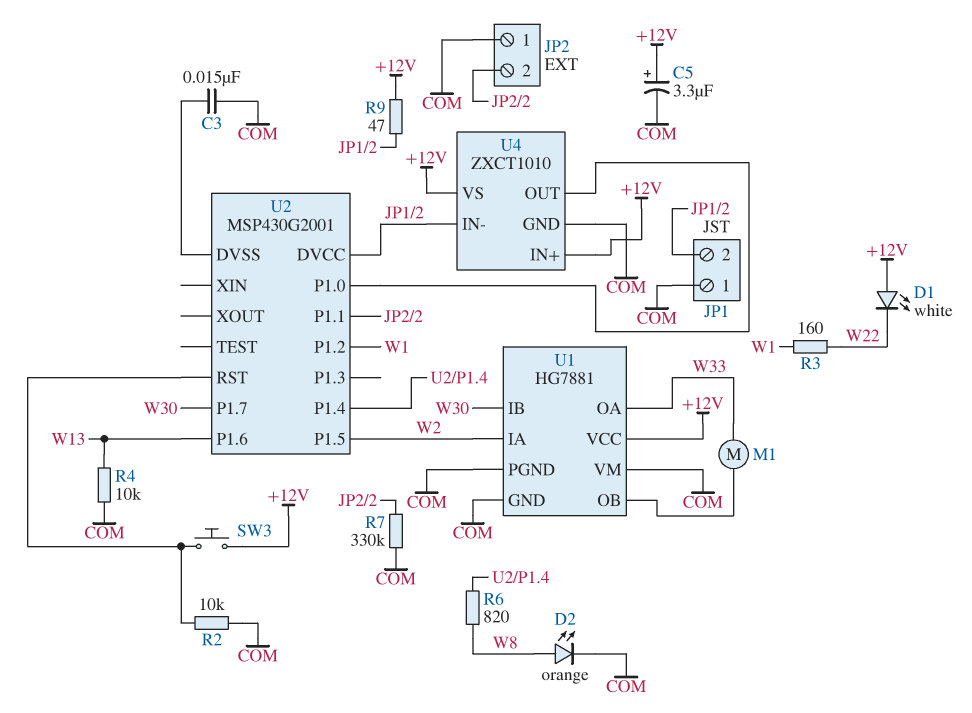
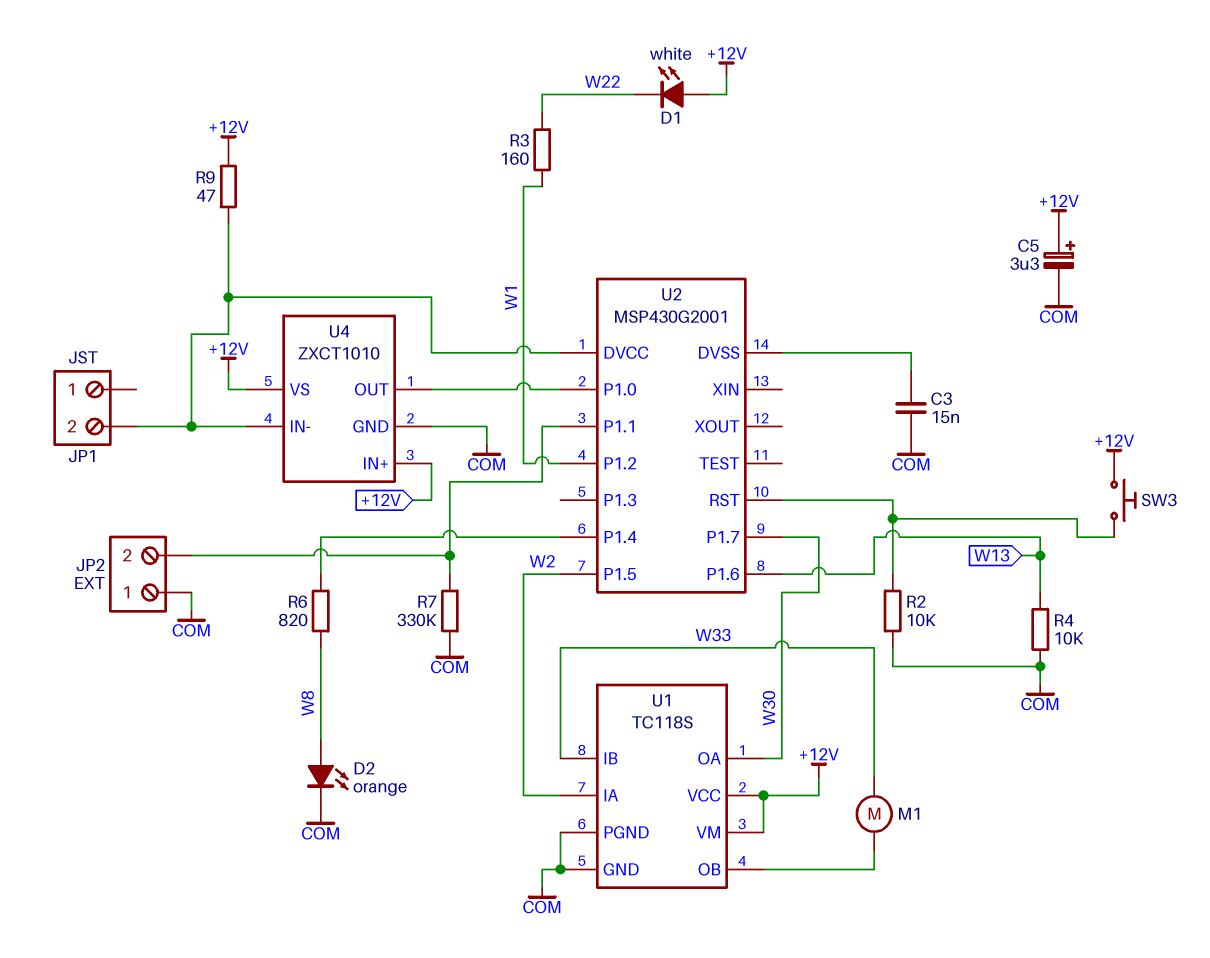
JP1 pin 1: COM -> none
U1: HG7881 -> TC118S
U1 pin IB: W30 -> W33
U1 pin OA: W33 -> W30
U1 pin VM: COM -> +12V

